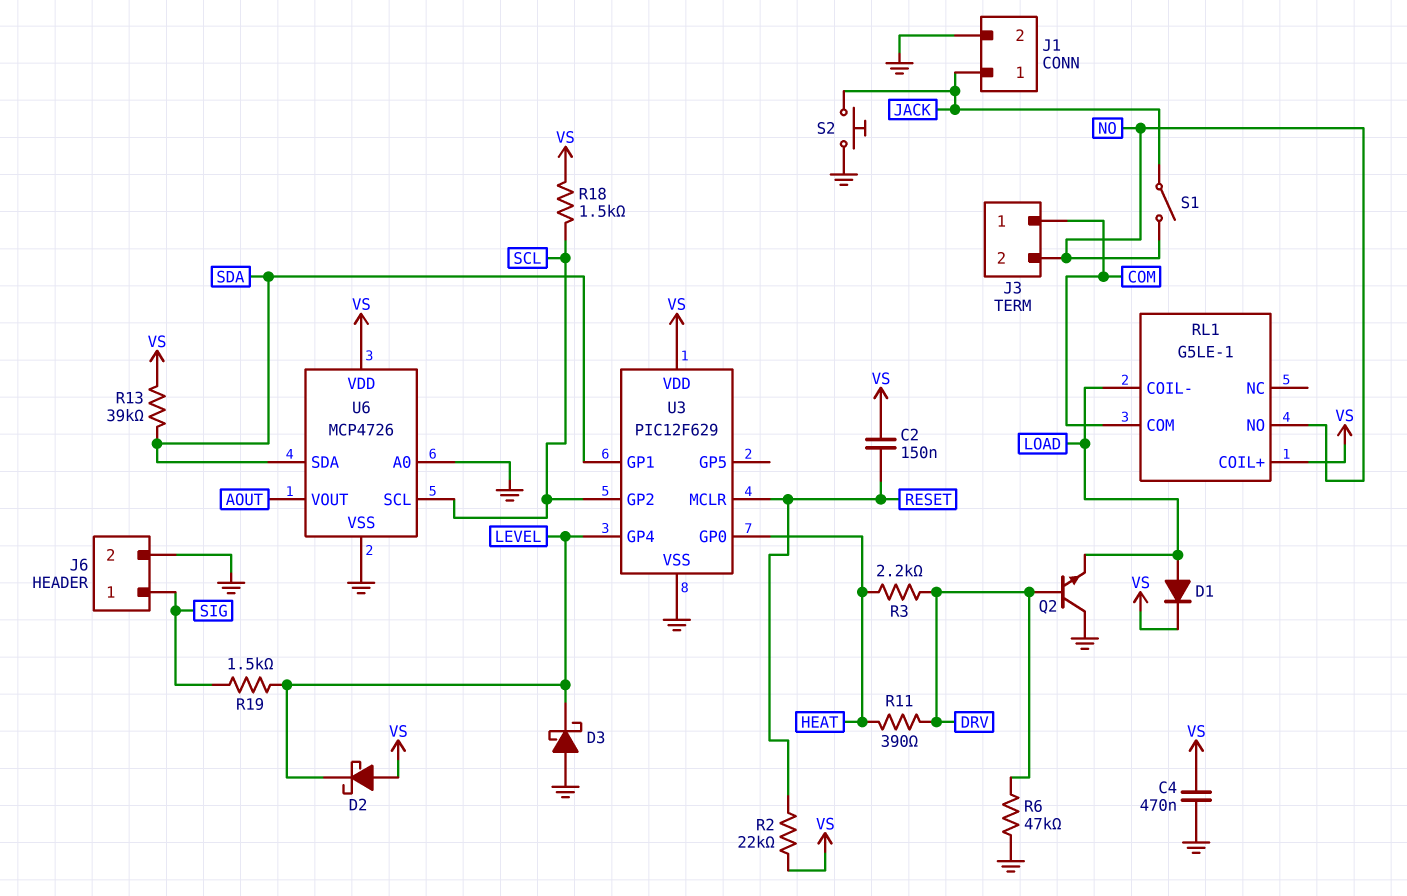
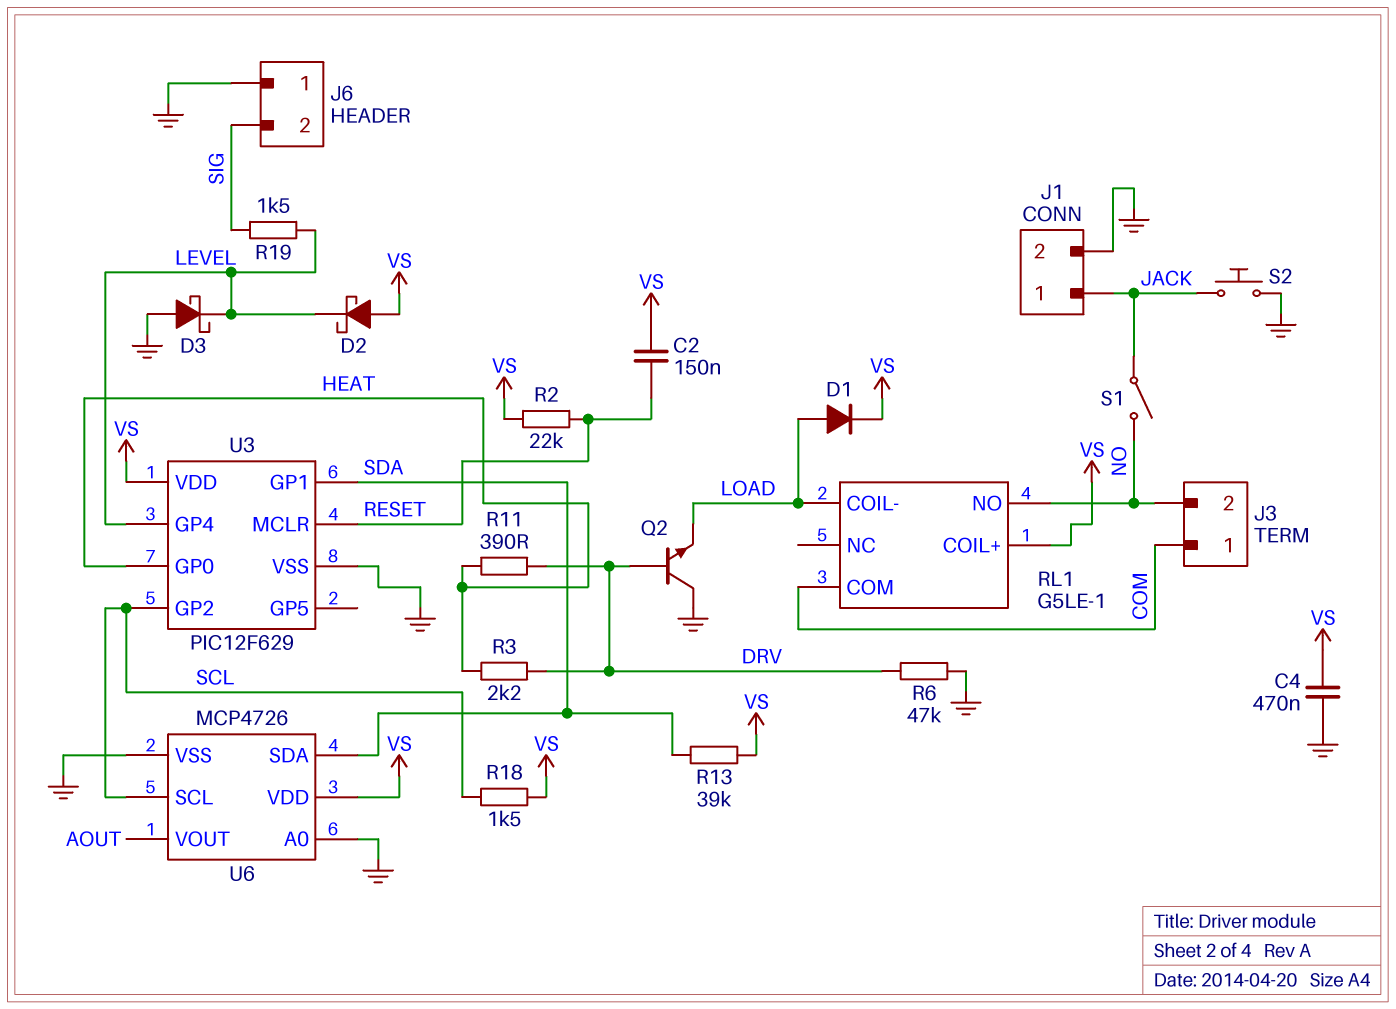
J6 pin 1: SIG -> GND
J6 pin 2: GND -> SIG

